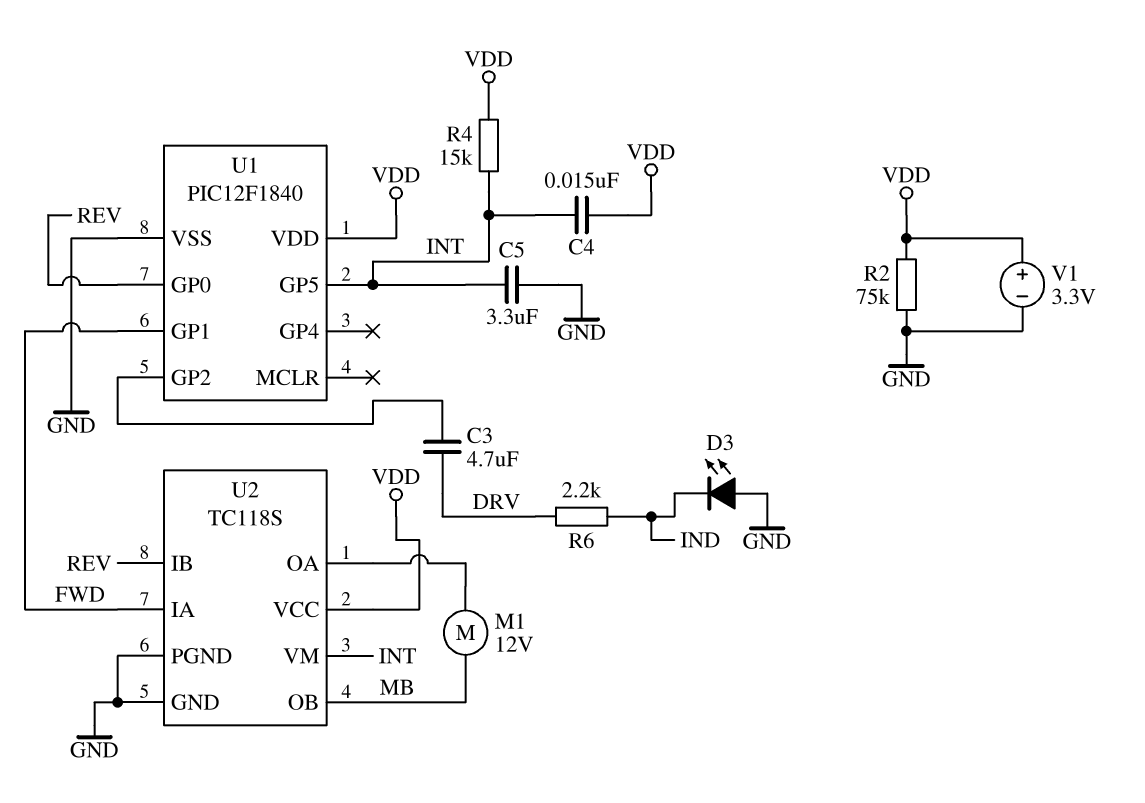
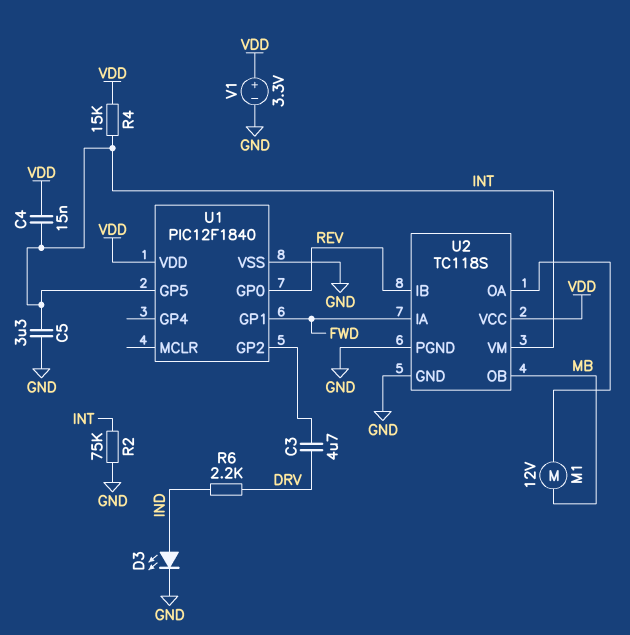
D3: LED (A GND, K IND) -> LED (A IND, K GND)
R2: 75k (GND, VDD) -> 75k (GND, INT)

